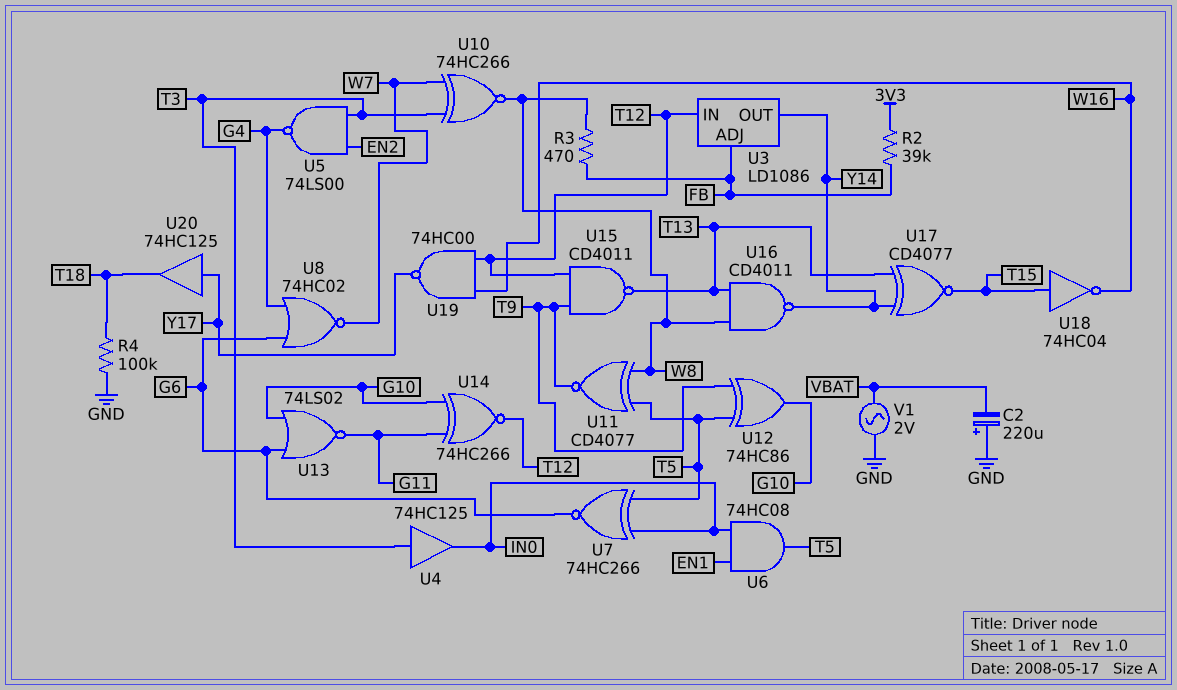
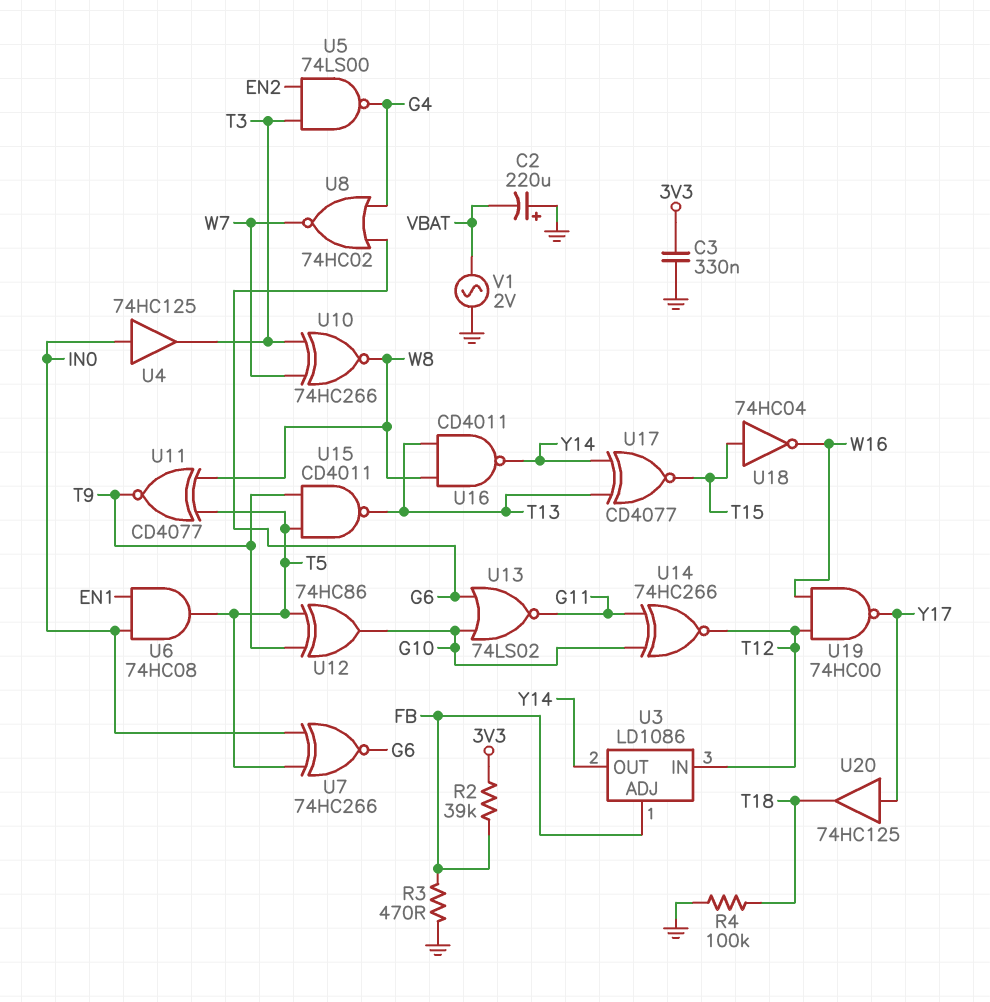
C3: none -> 330nF (3V3, GND)
R3: 470 (FB, W8) -> 470 (FB, GND)
U4: buffer 74HC125 (in T3, out IN0) -> buffer 74HC125 (in IN0, out T3)
U15: NAND CD4011 (in T9, in T12, out T13) -> NAND CD4011 (in T5, in T9, out T13)

